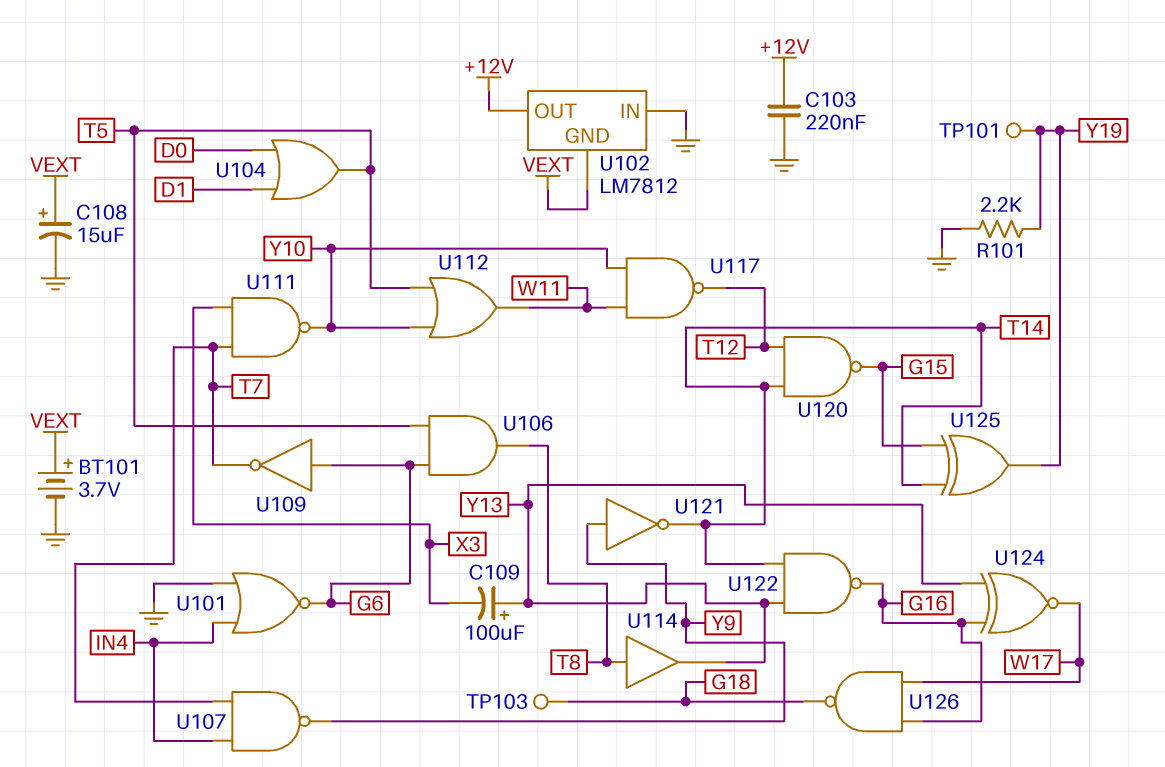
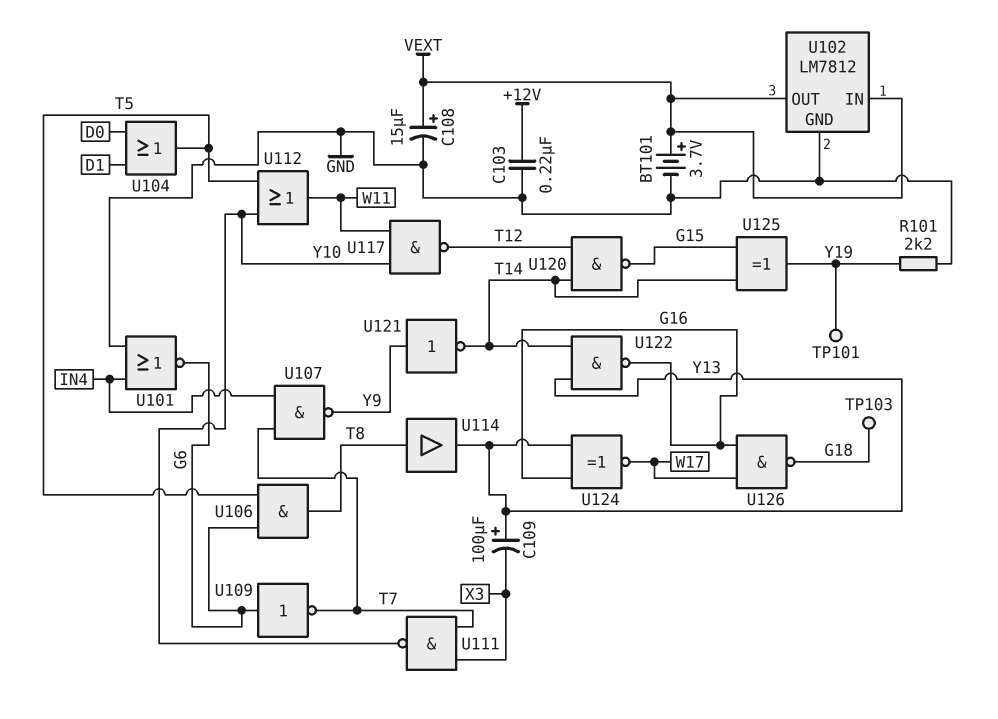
U102 pin GND: VEXT -> GND
U102 pin IN: GND -> VEXT
U102 pin OUT: +12V -> VEXT

